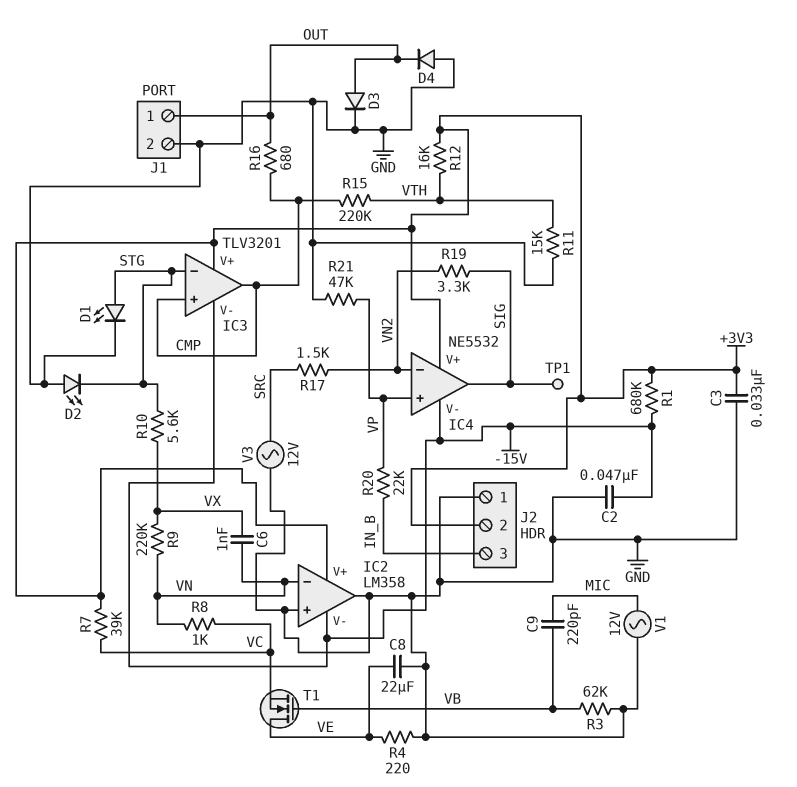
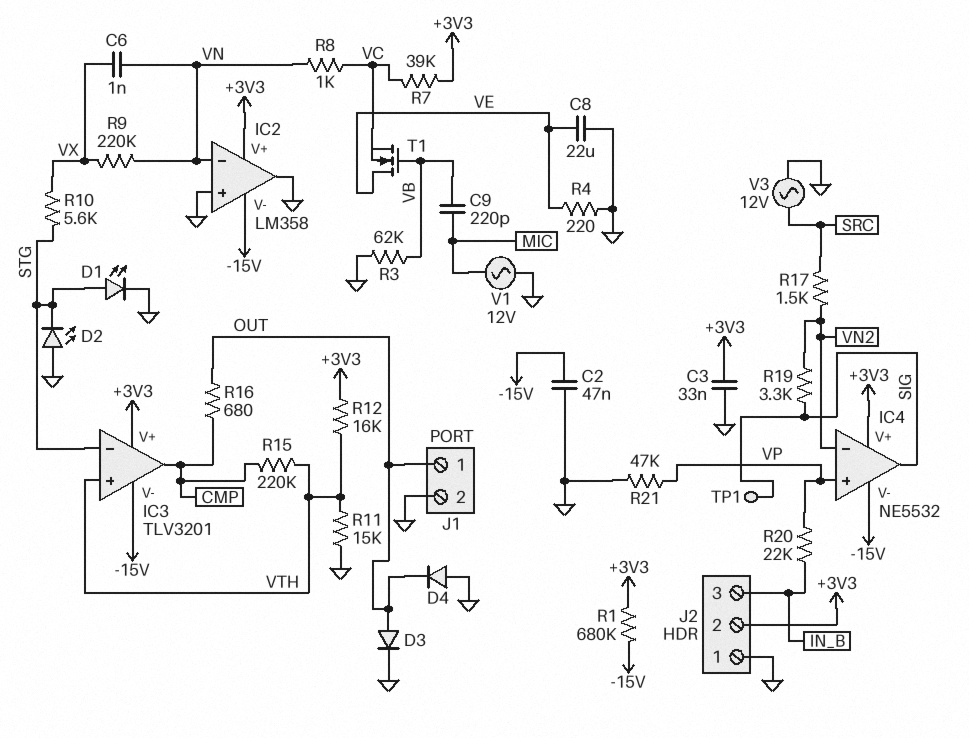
IC3 pin in+: CMP -> VTH

